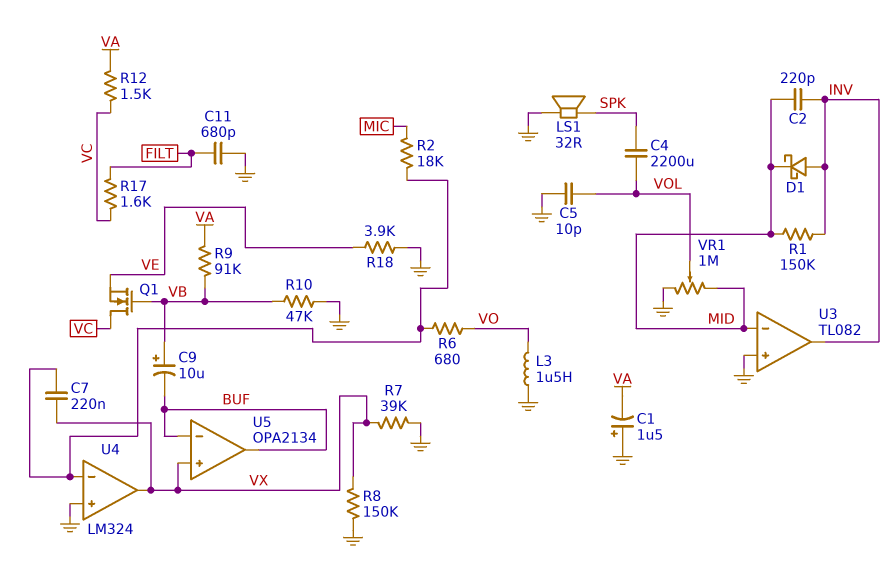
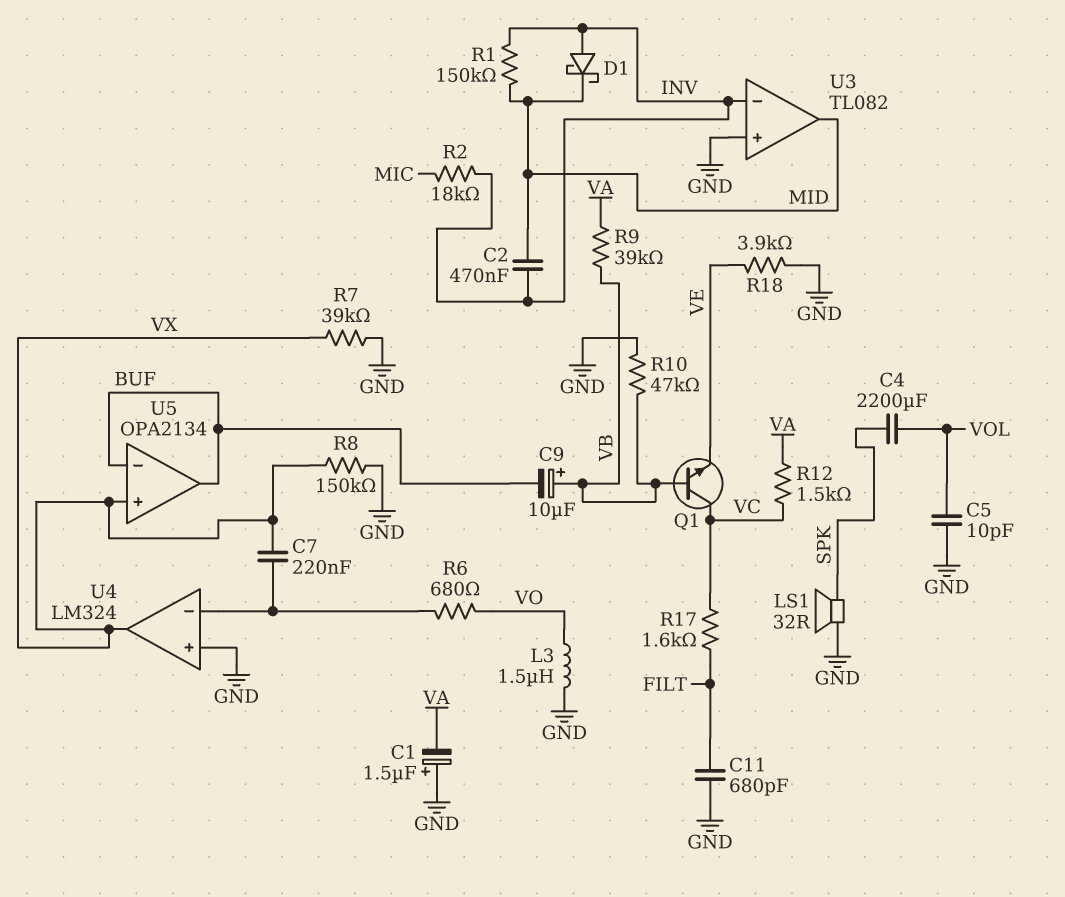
C2: 220pF (INV, MID) -> 470nF (INV, MID)
Q1: NMOS (G VB, D VC, S VE) -> NPN (B VB, C VC, E VE)
R2: 18k (MIC, U4/in-) -> 18k (INV, MIC)
R9: 91k (VA, VB) -> 39k (VA, VB)
U3 pin in-: MID -> INV
U3 pin out: INV -> MID
VR1: 1M (GND, MID, wiper VOL) -> none

